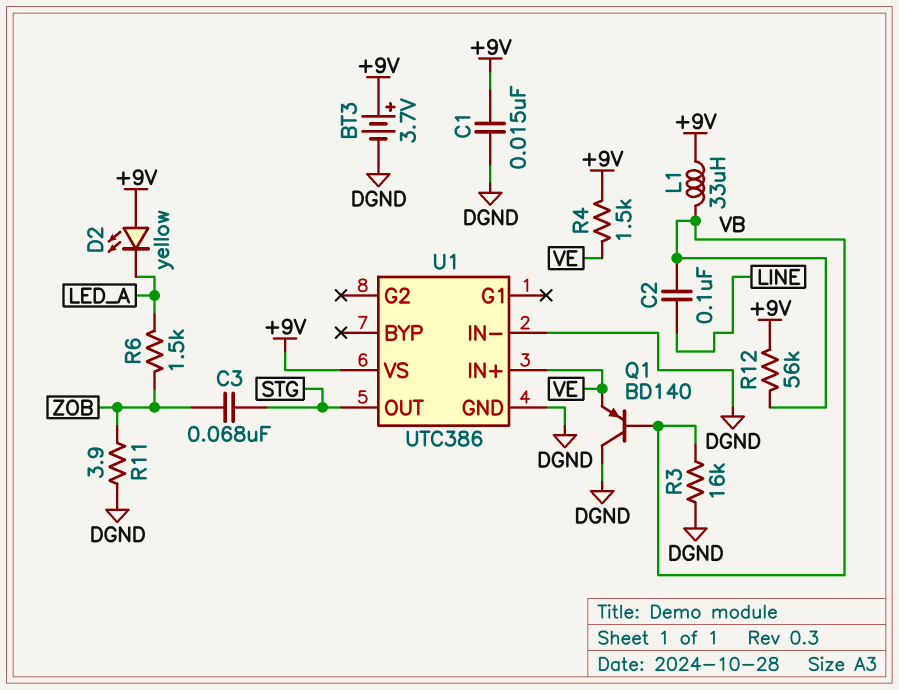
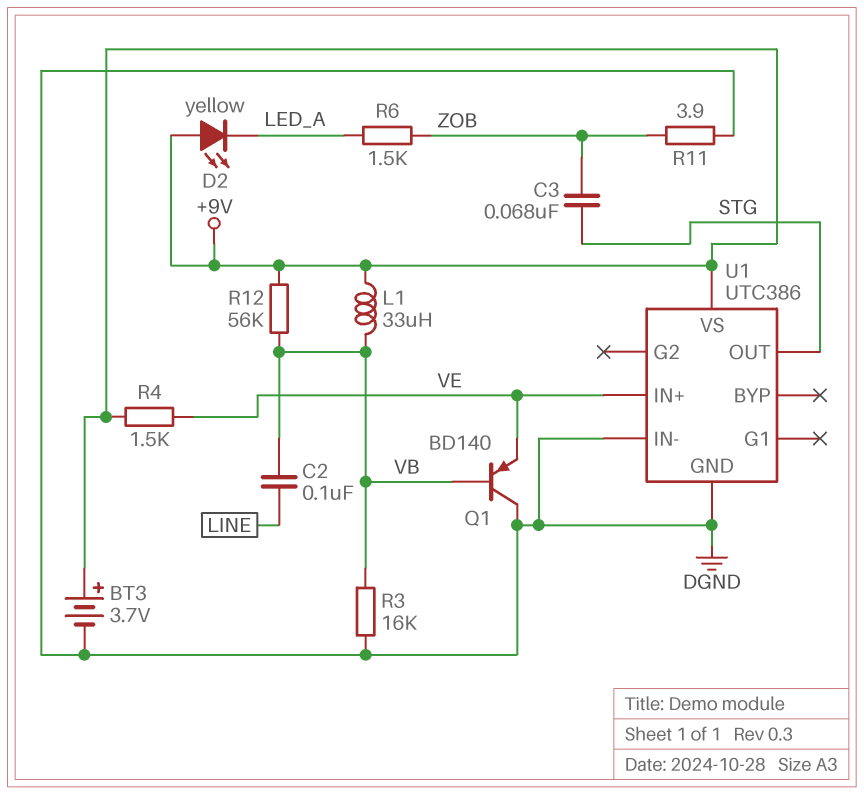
C1: 15nF (+9V, DGND) -> none

